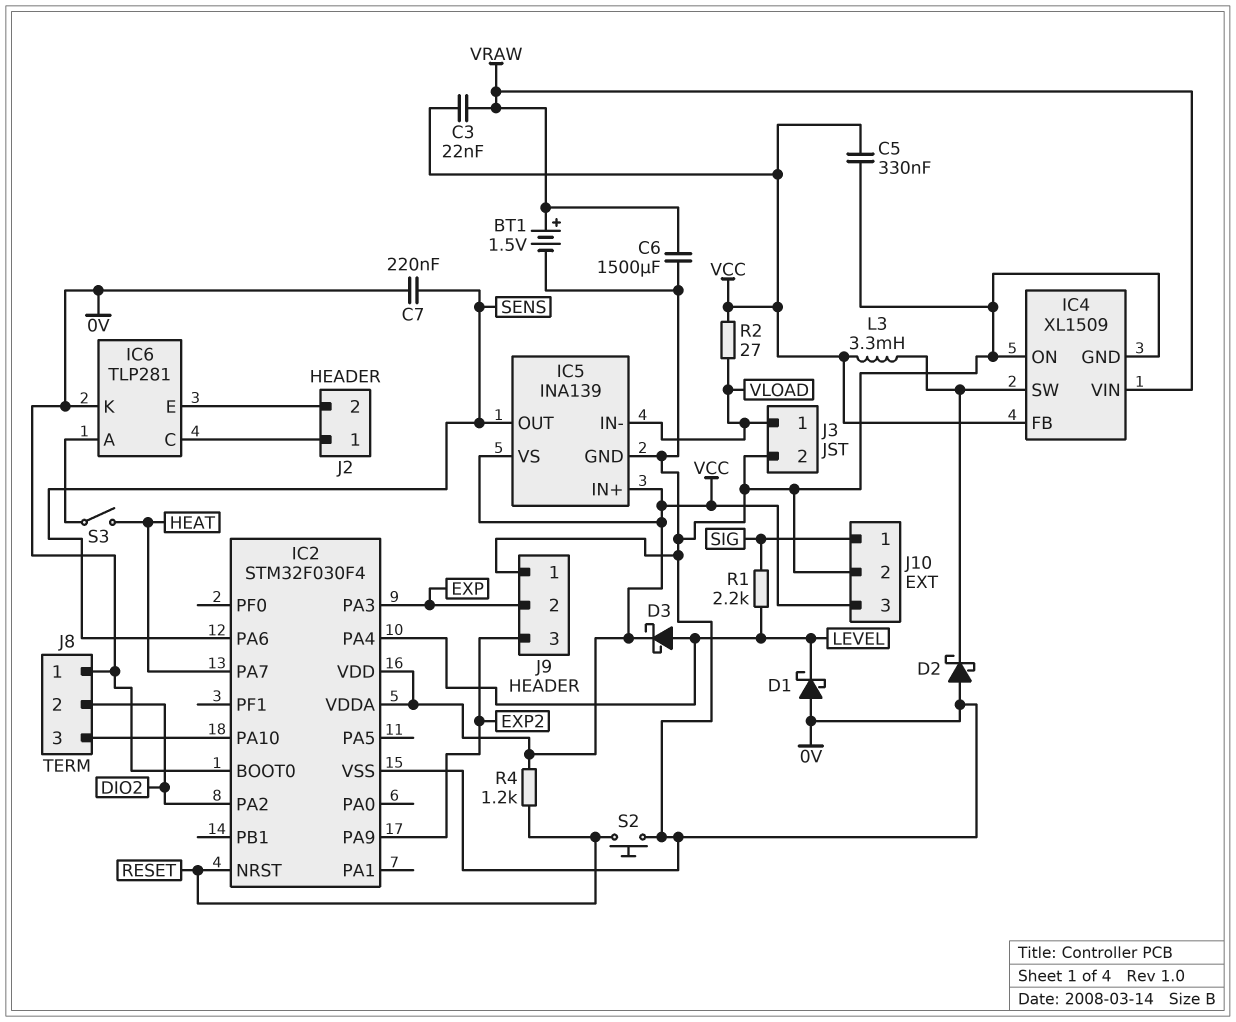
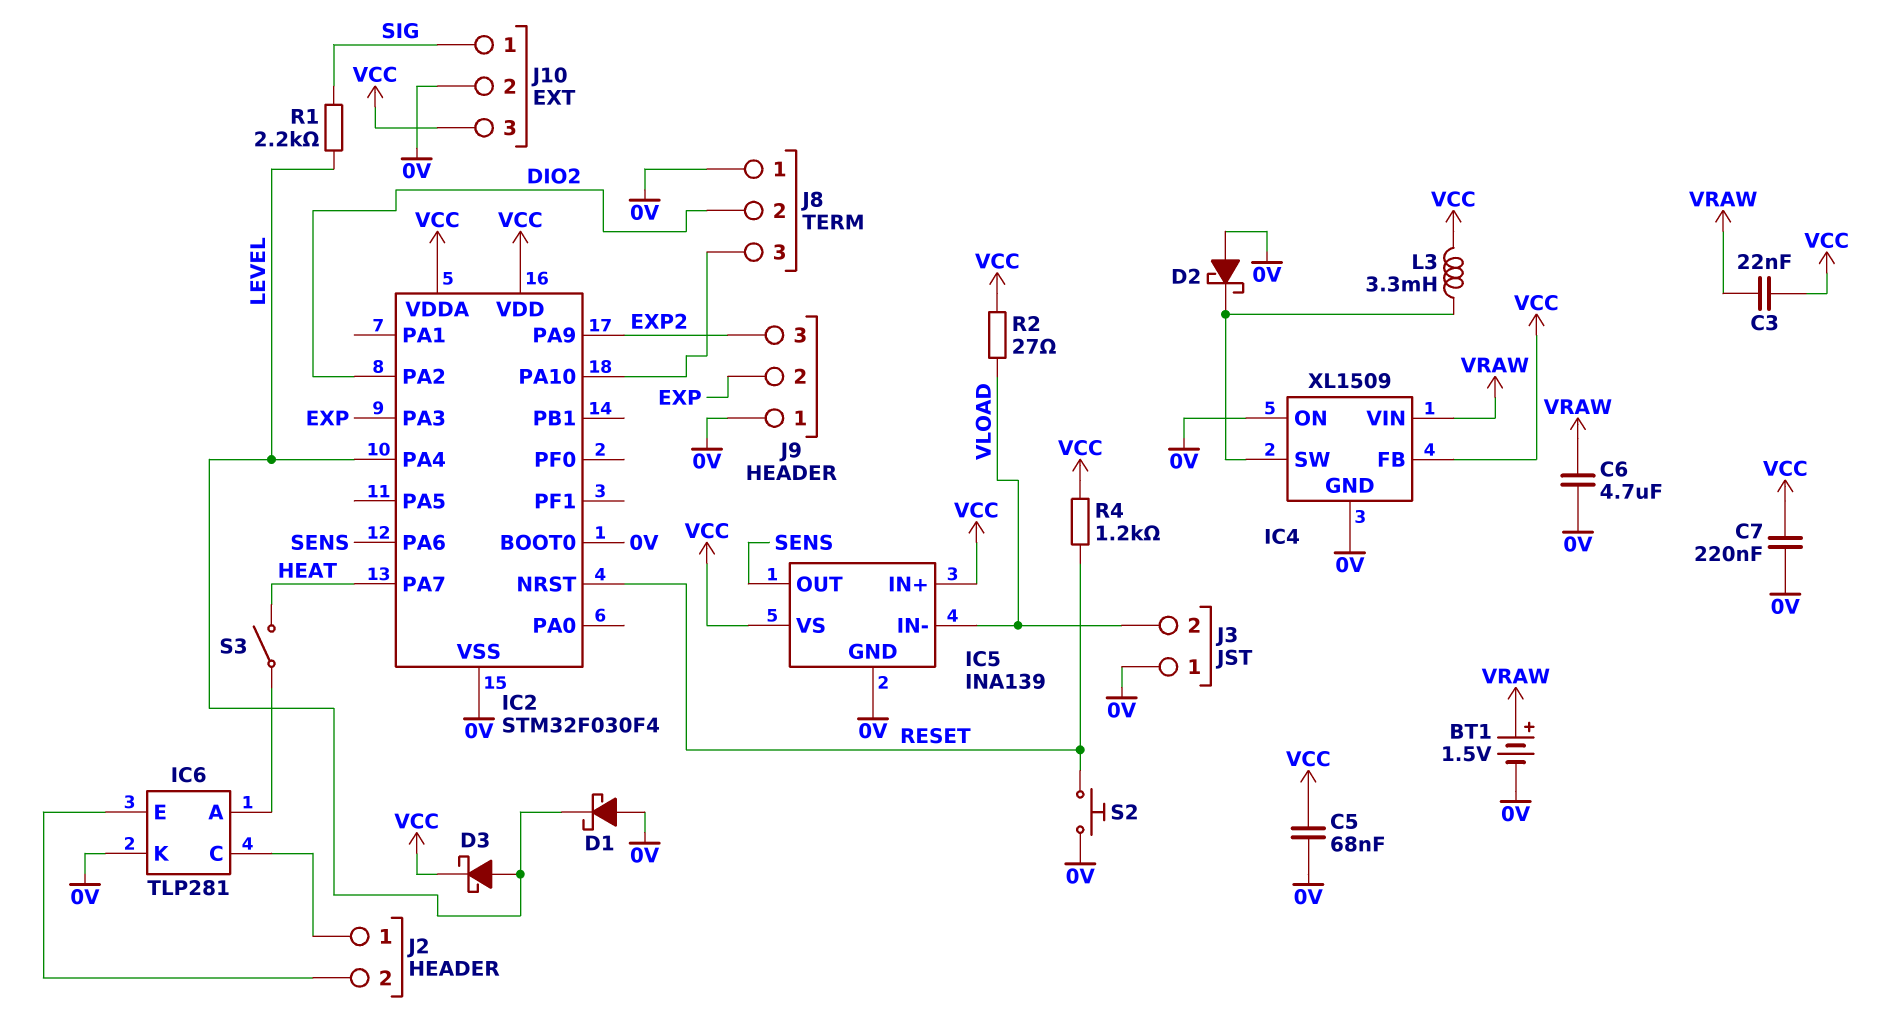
C5: 330nF (0V, VCC) -> 68nF (0V, VCC)
C6: 1500uF (0V, VRAW) -> 4.7uF (0V, VRAW)
C7: 220nF (0V, SENS) -> 220nF (0V, VCC)
J3 pin 1: VLOAD -> 0V
J3 pin 2: 0V -> VLOAD

